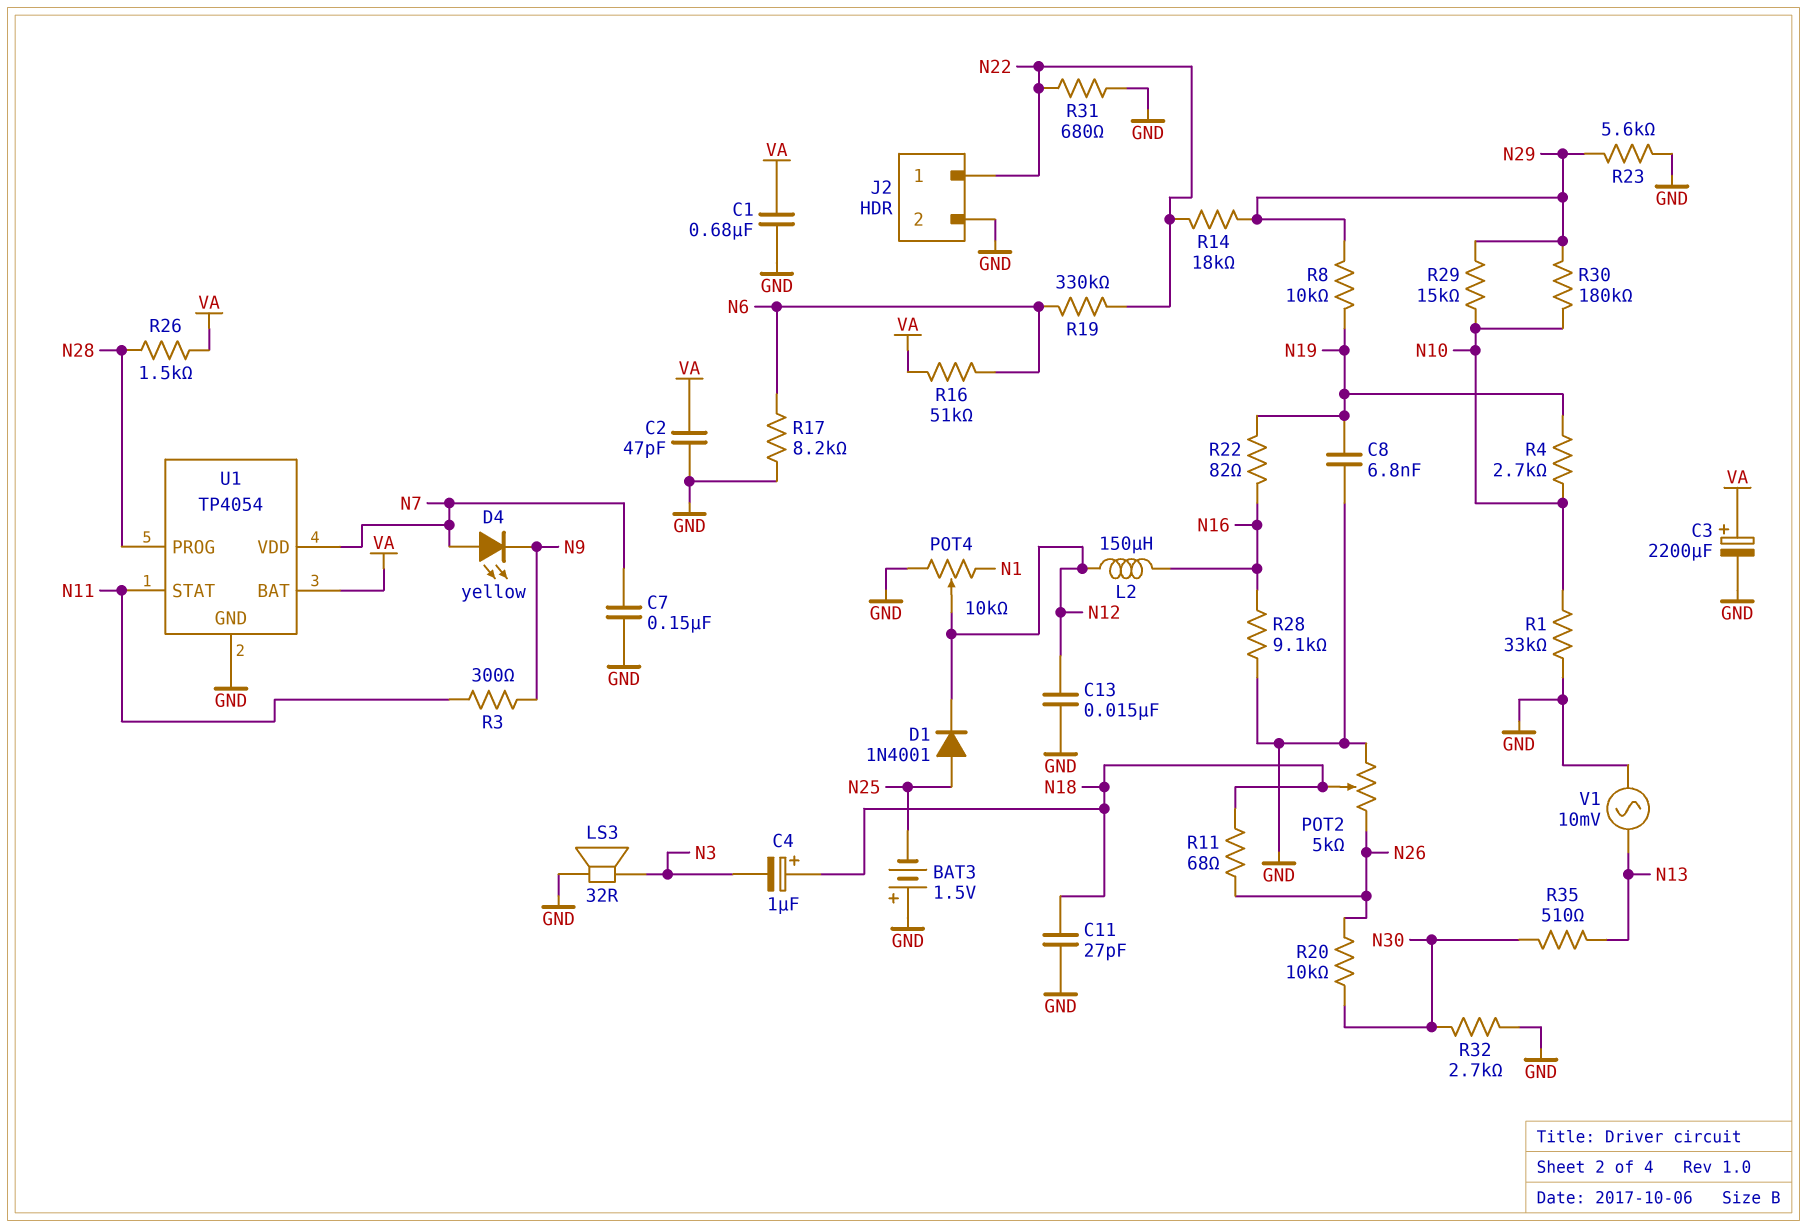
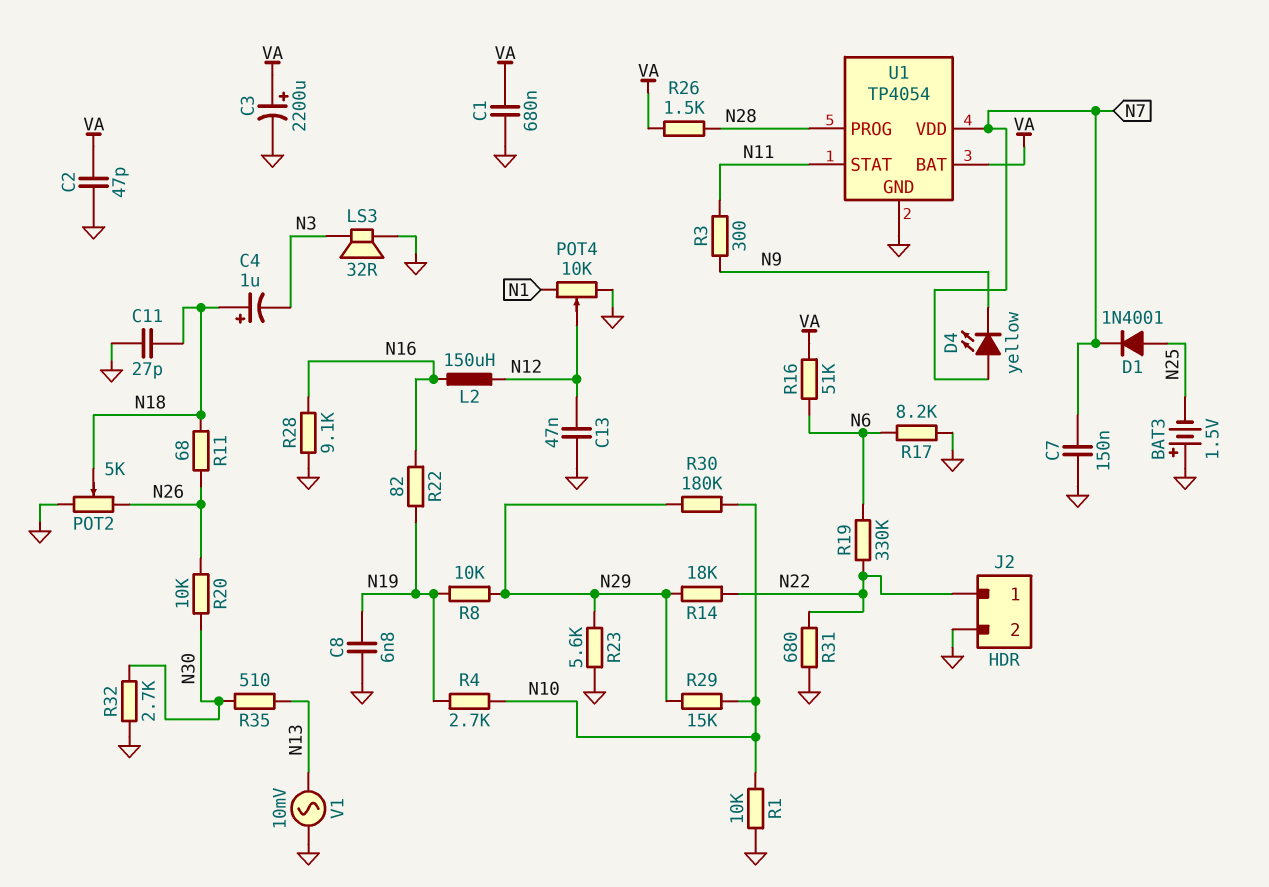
C13: 15nF (GND, N12) -> 47nF (GND, N12)
D1: diode 1N4001 (A N25, K N12) -> diode 1N4001 (A N25, K N7)
R1: 33k (GND, N10) -> 10k (GND, N10)

